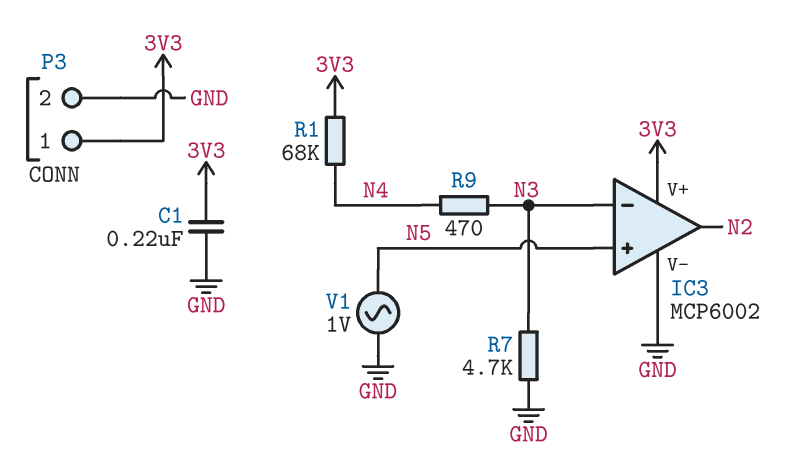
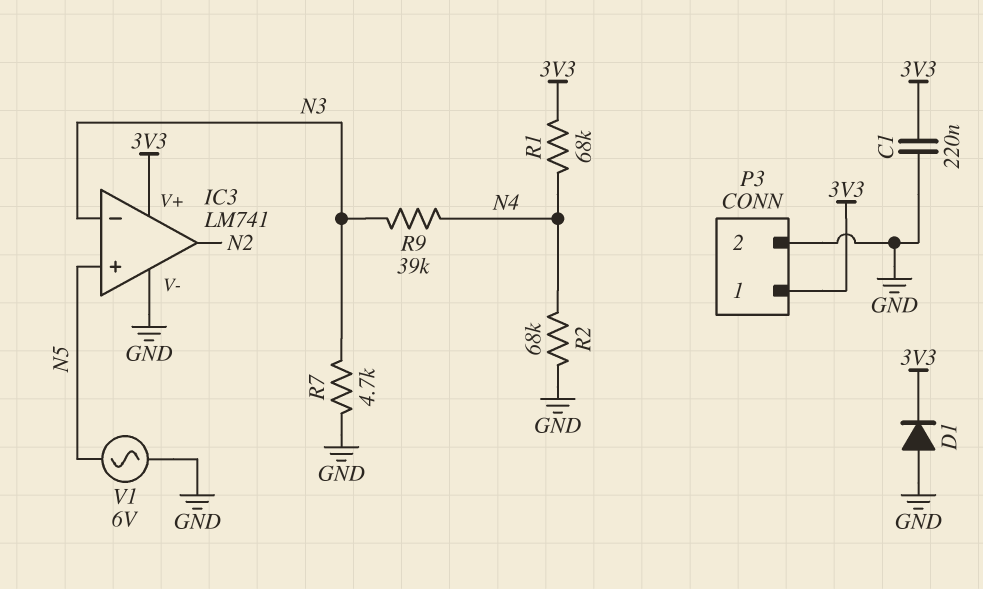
D1: none -> diode (A GND, K 3V3)
IC3: MCP6002 -> LM741
R2: none -> 68k (GND, N4)
R9: 470 (N3, N4) -> 39k (N3, N4)
V1: AC 1V (GND, N5) -> AC 6V (GND, N5)

